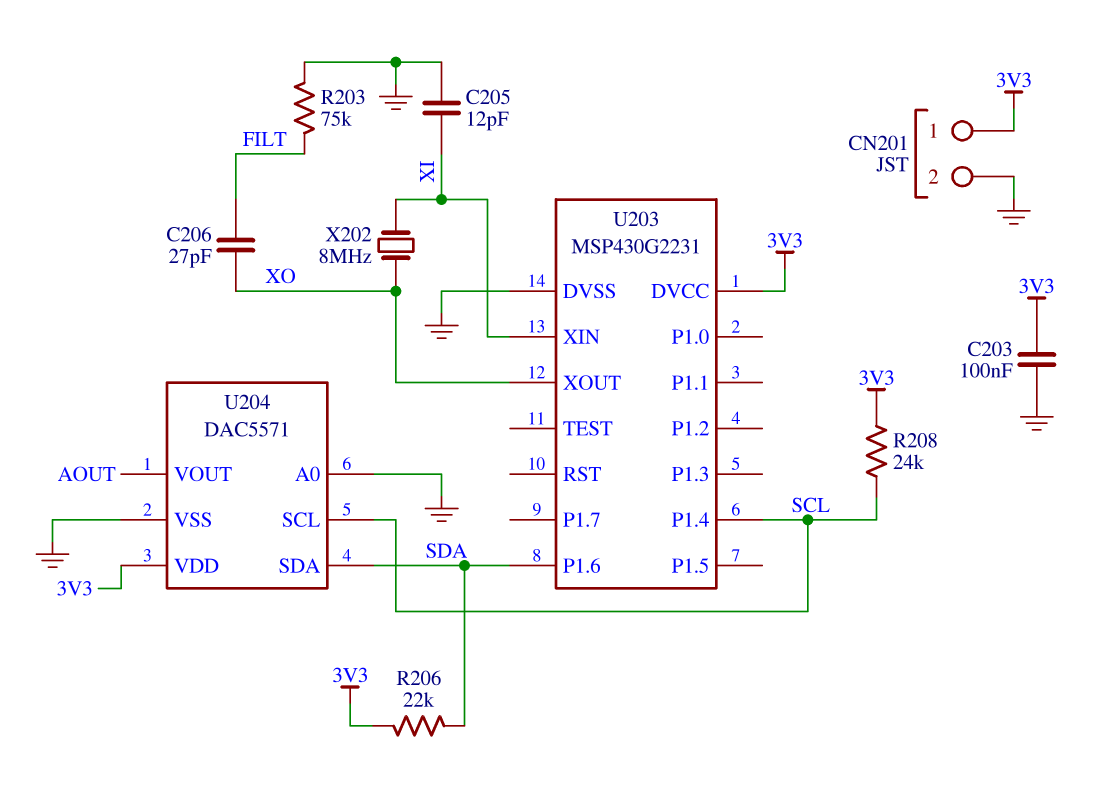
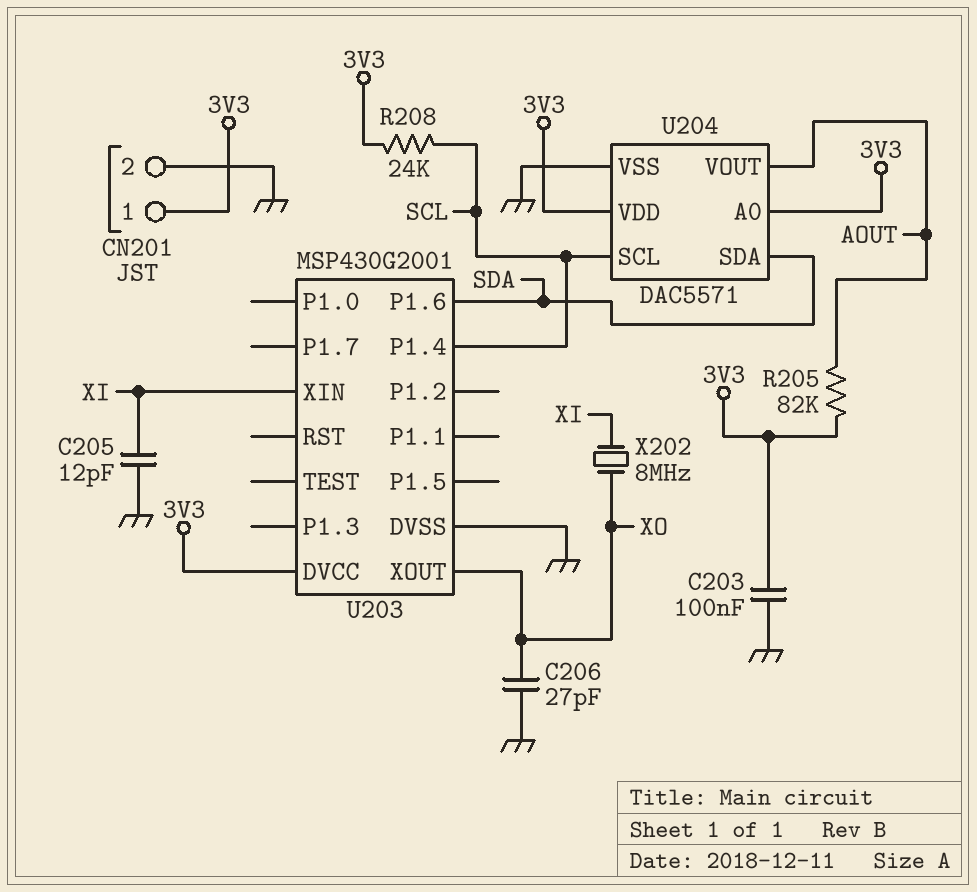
C206: 27pF (FILT, XO) -> 27pF (GND, XO)
R203: 75k (FILT, GND) -> none
R205: none -> 82k (3V3, AOUT)
R206: 22k (3V3, SDA) -> none
U203: MSP430G2231 -> MSP430G2001
U204 pin A0: GND -> 3V3

